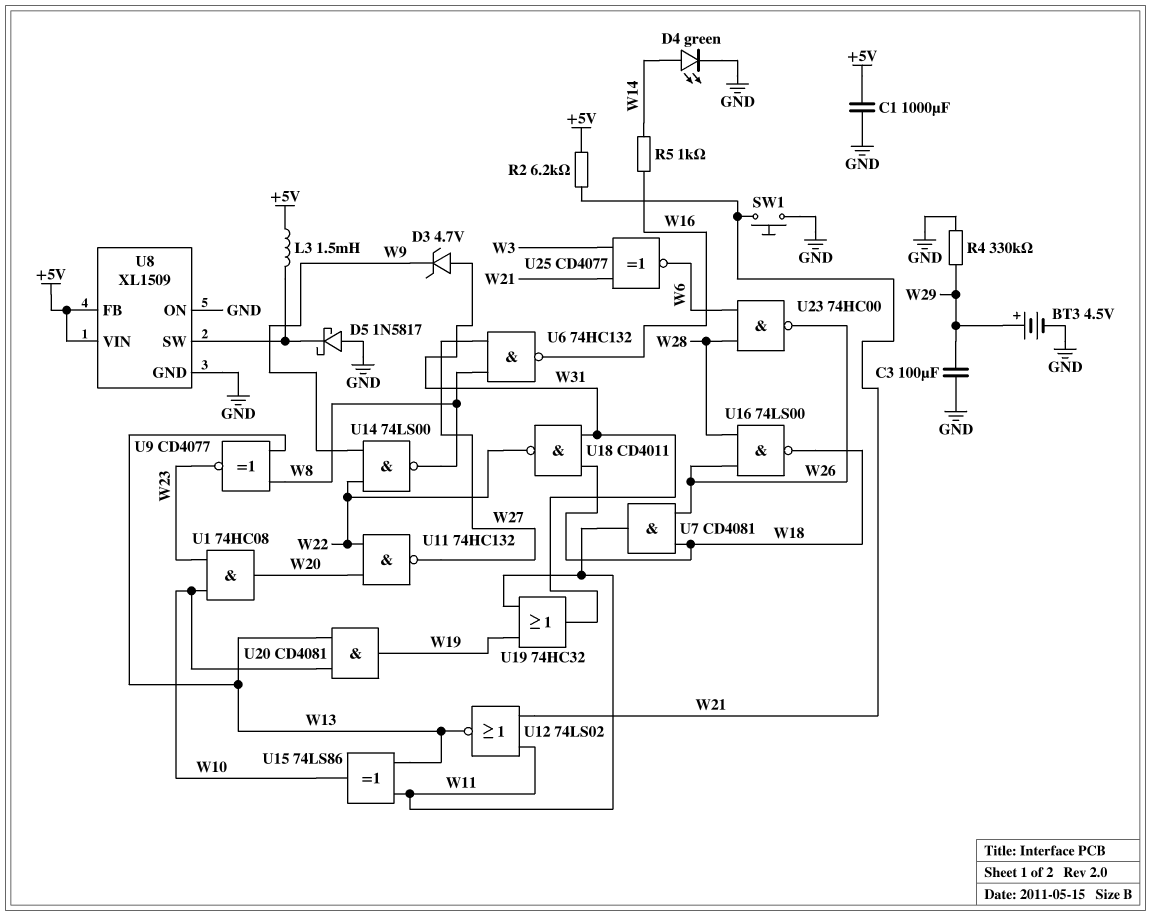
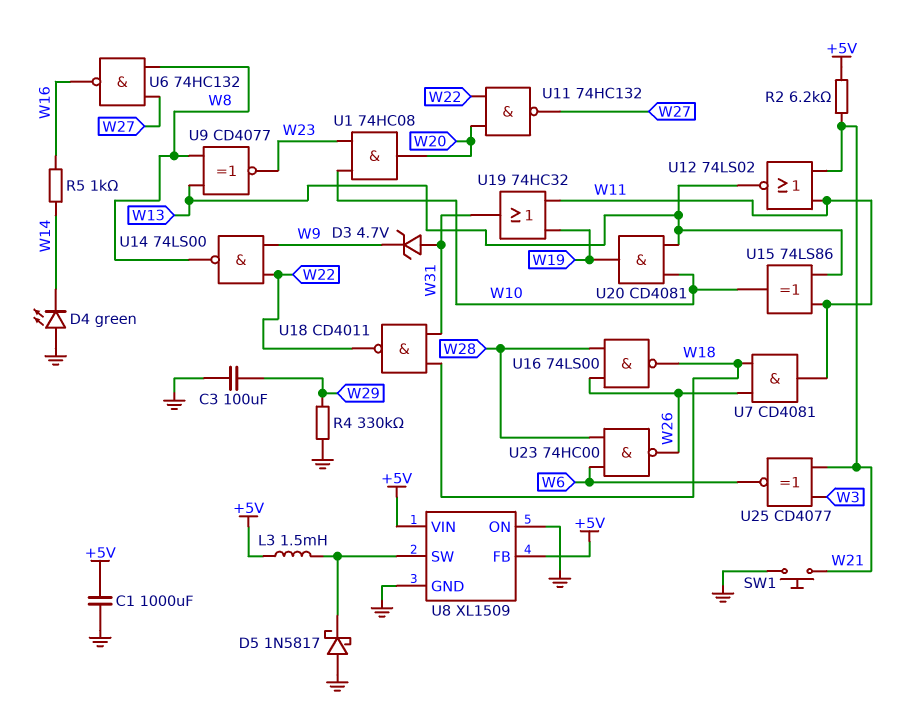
BT3: 4.5V (plus W29, minus GND) -> none
D4: LED green (A W14, K GND) -> LED green (A GND, K W14)

